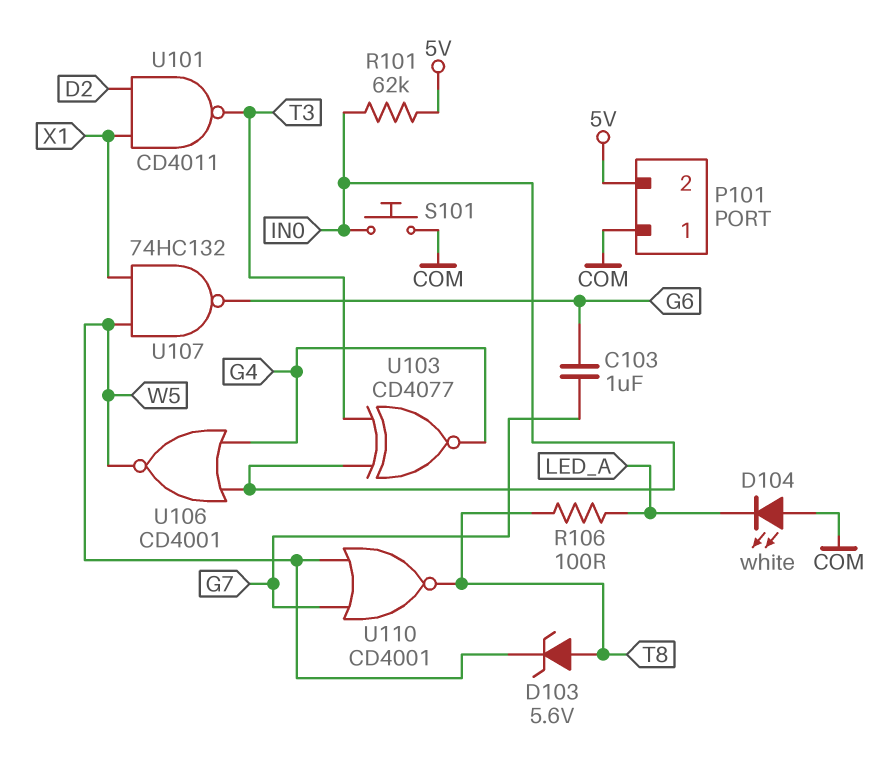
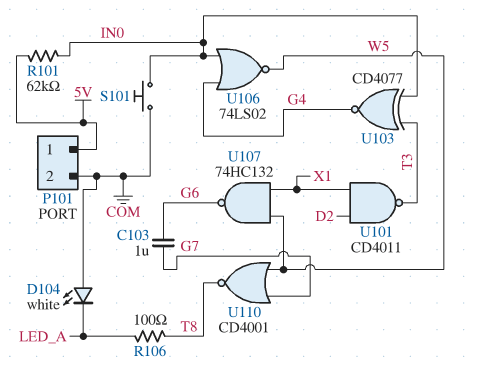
D103: zener 5.6V (A T8, K W5) -> none
P101 pin 1: COM -> 5V
P101 pin 2: 5V -> COM
U106: NOR CD4001 (in G4, in IN0, out W5) -> NOR 74LS02 (in G4, in IN0, out W5)

